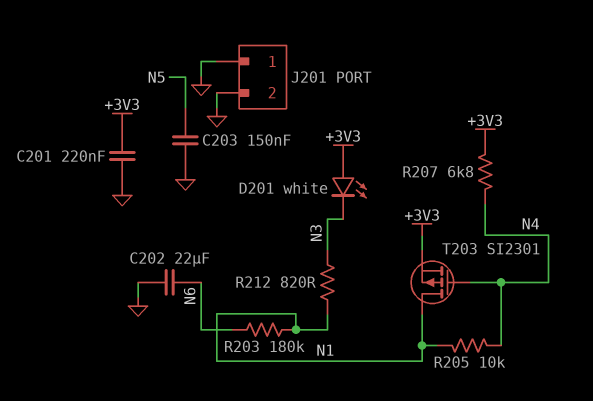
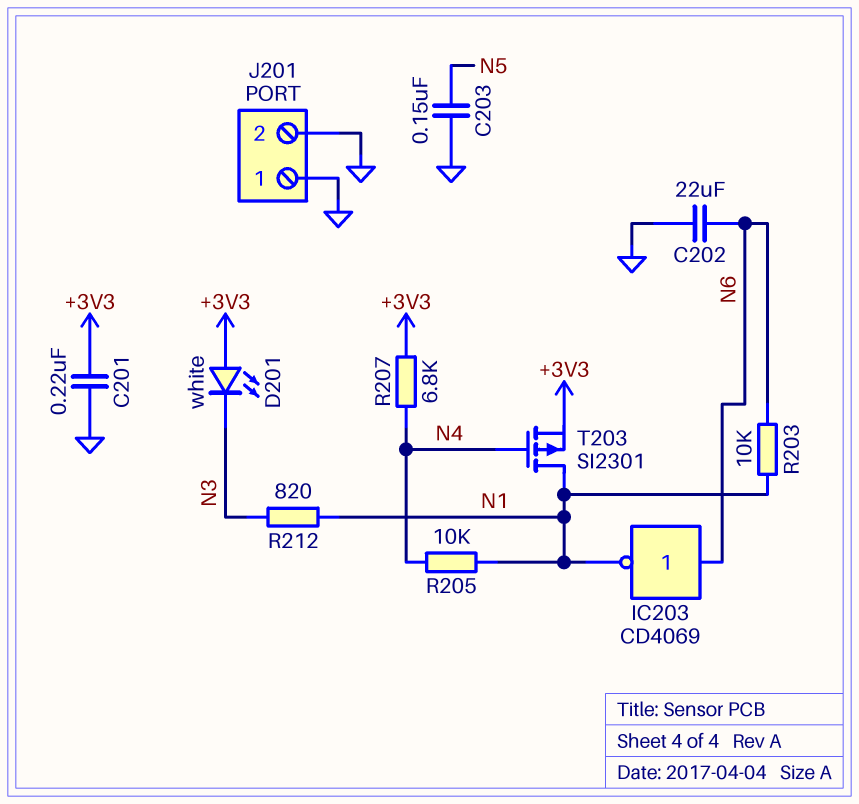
IC203: none -> NOT CD4069 (in N6, out N1)
R203: 180k (N1, N6) -> 10k (N1, N6)

